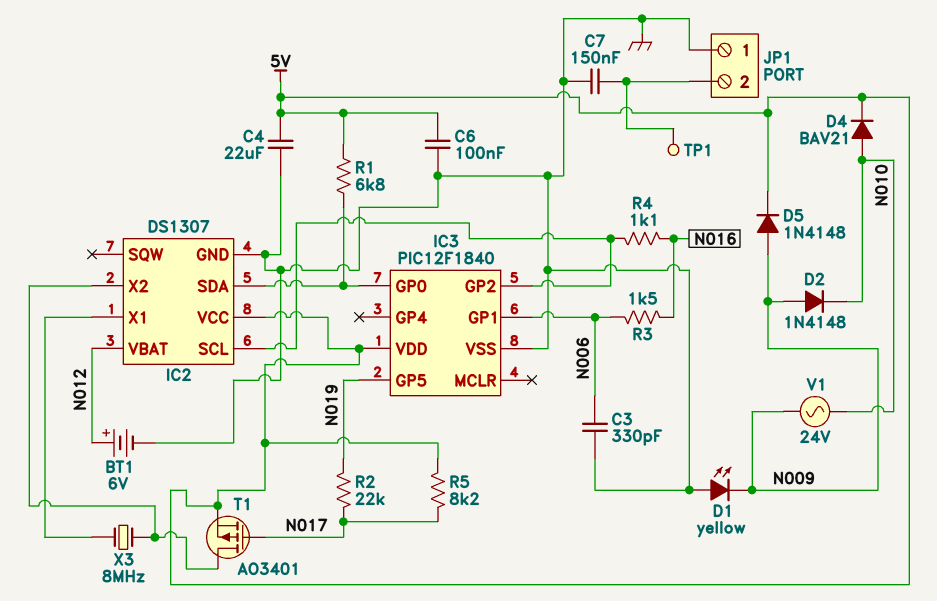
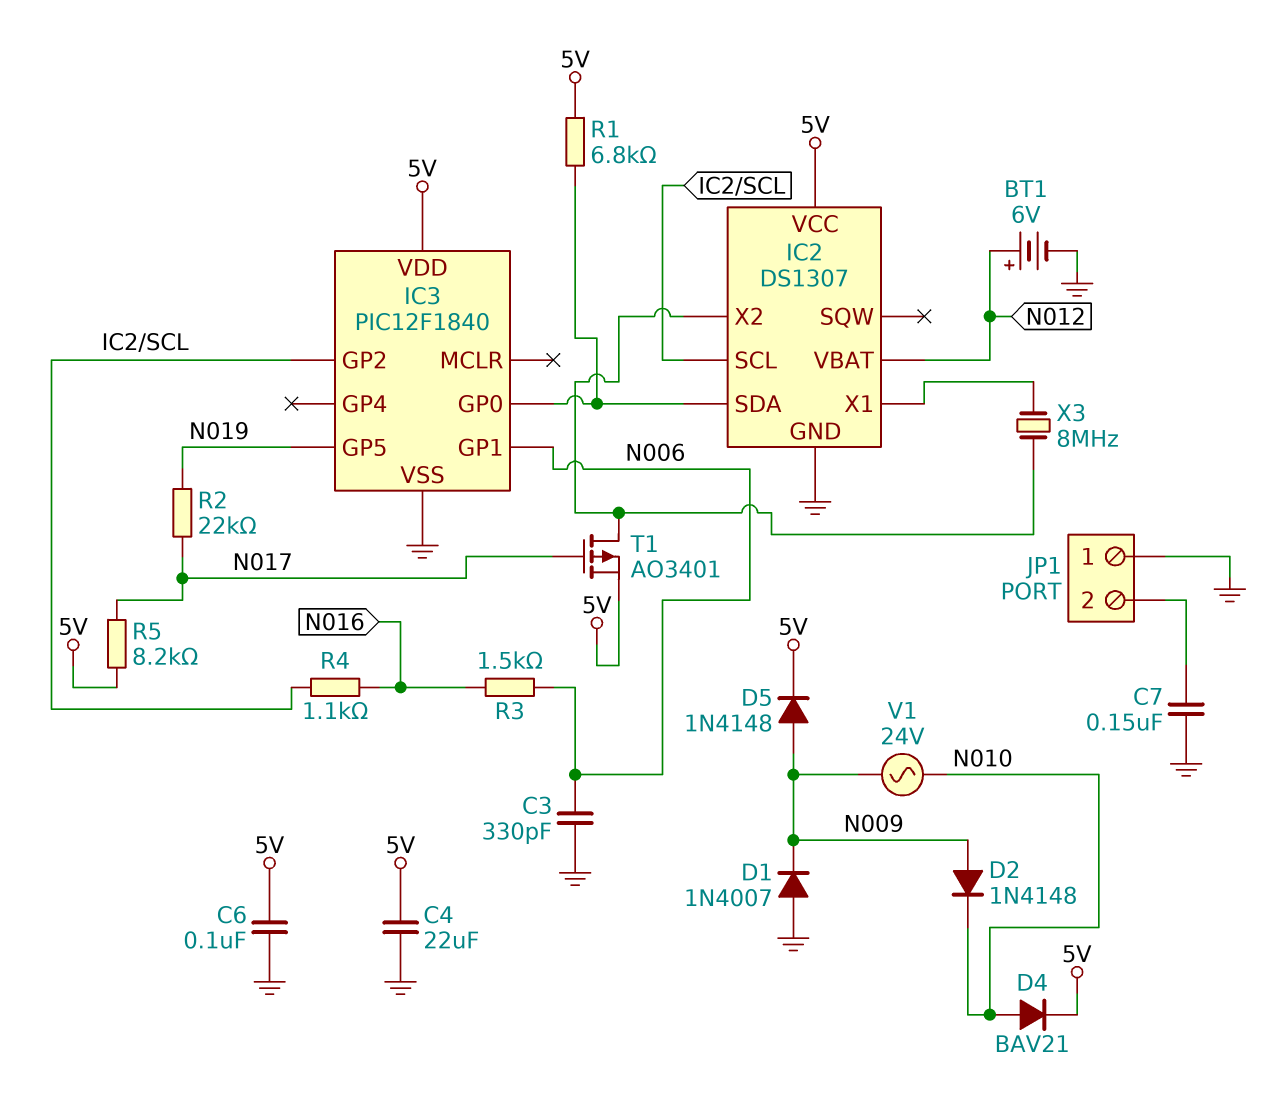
D1: LED yellow (A GND, K N009) -> diode 1N4007 (A GND, K N009)
TP1: test point (JP1/2) -> none

